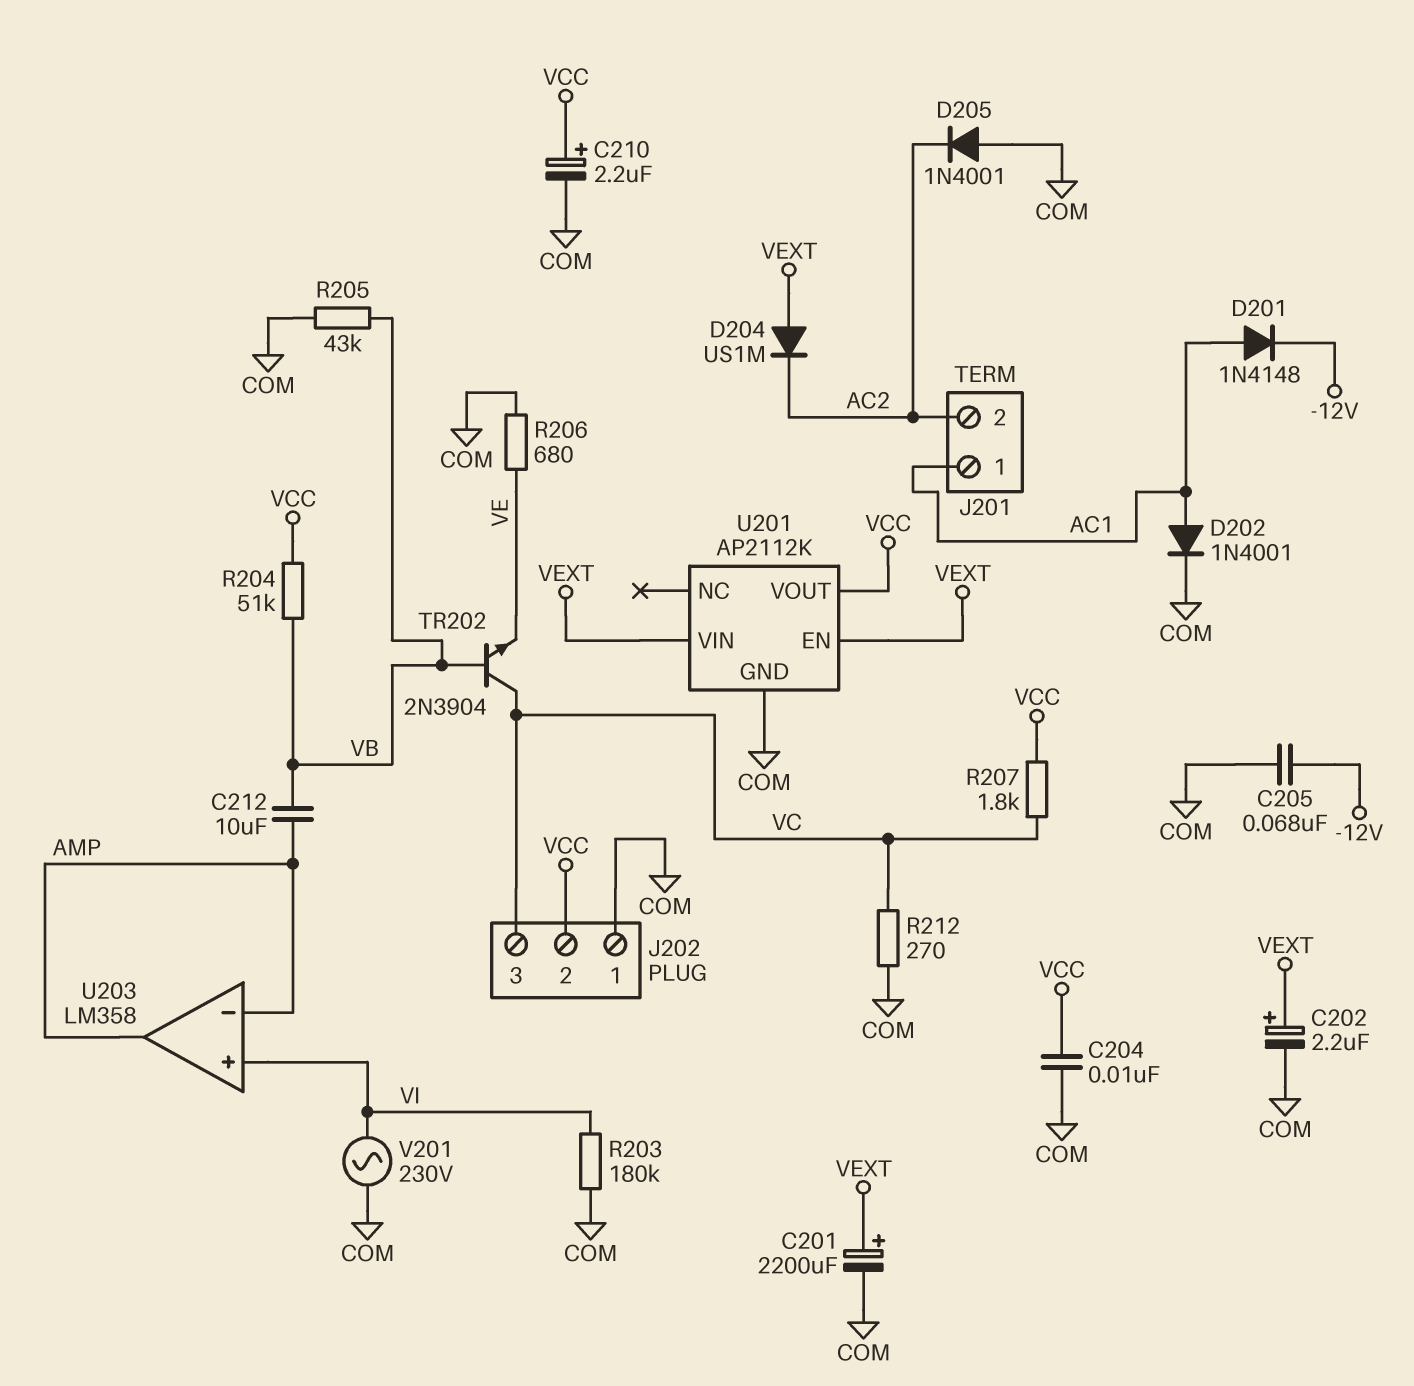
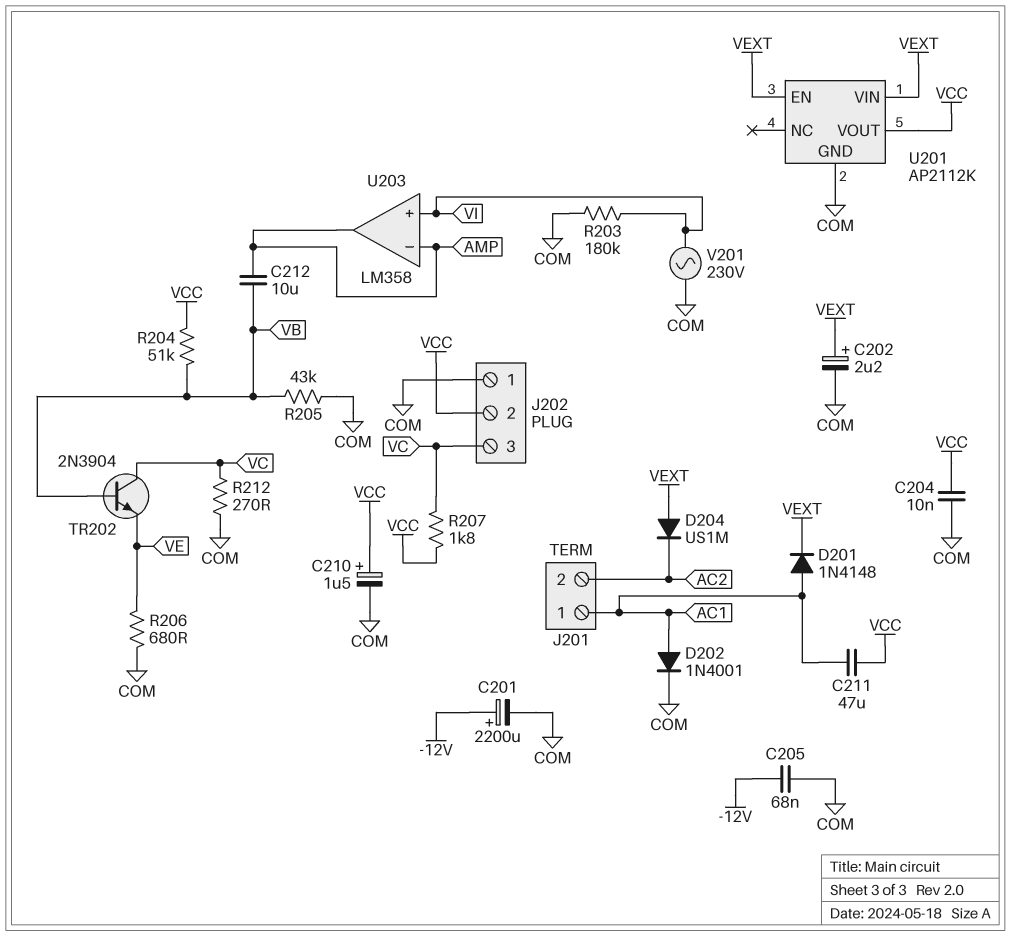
C201: 2200uF (plus VEXT, minus COM) -> 2200uF (plus -12V, minus COM)
C210: 2.2uF (plus VCC, minus COM) -> 1.5uF (plus VCC, minus COM)
C211: none -> 47uF (AC1, VCC)
D201: diode 1N4148 (A AC1, K -12V) -> diode 1N4148 (A AC1, K VEXT)
D205: diode 1N4001 (A COM, K AC2) -> none

